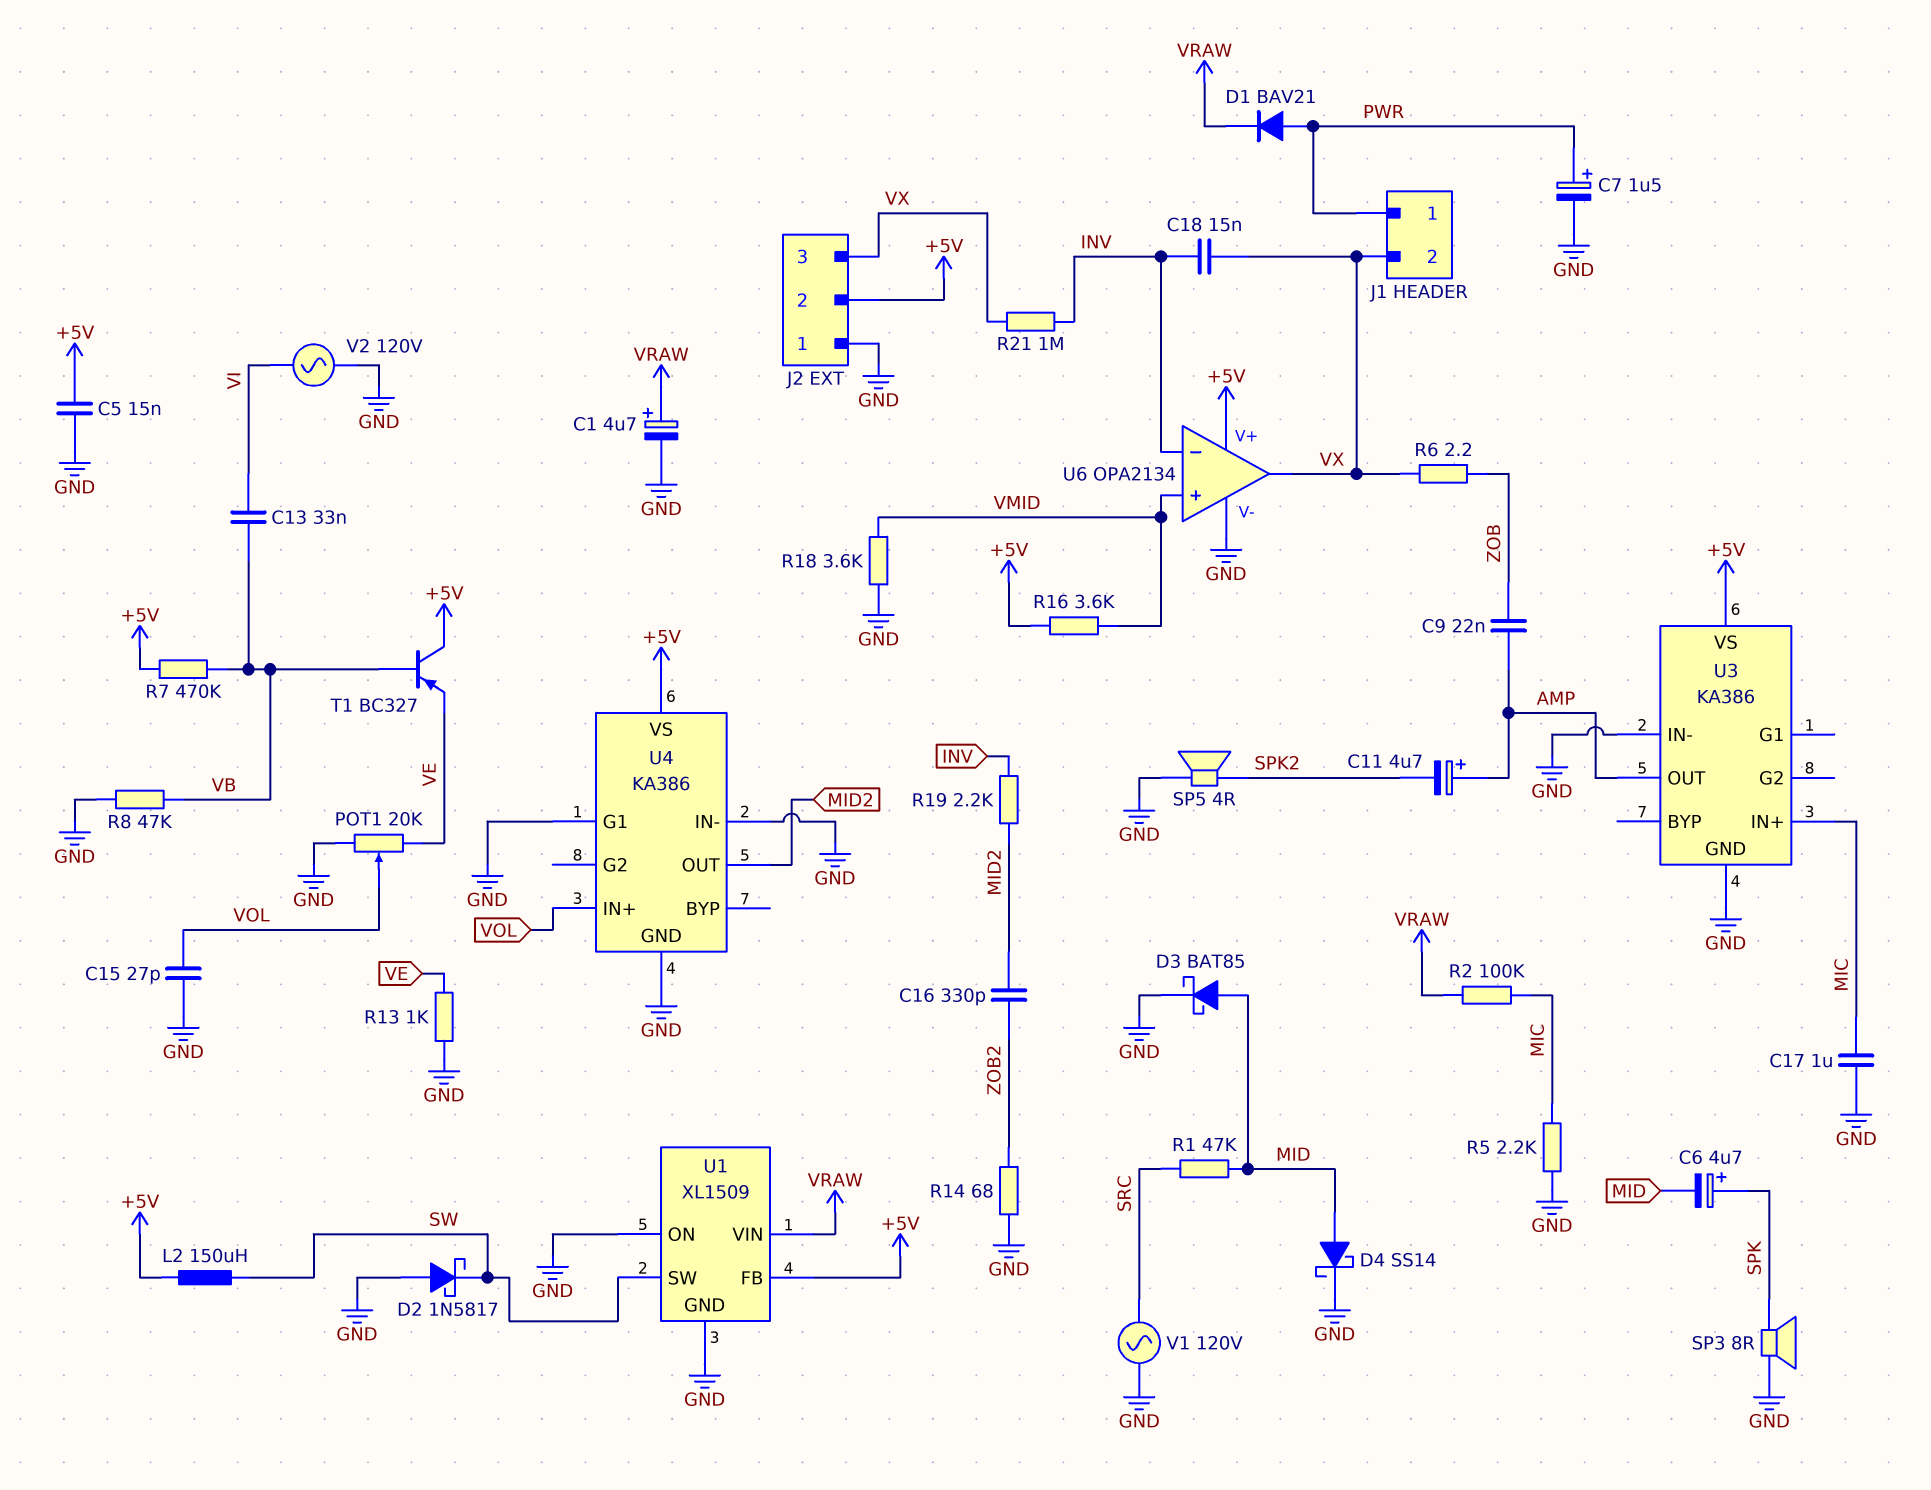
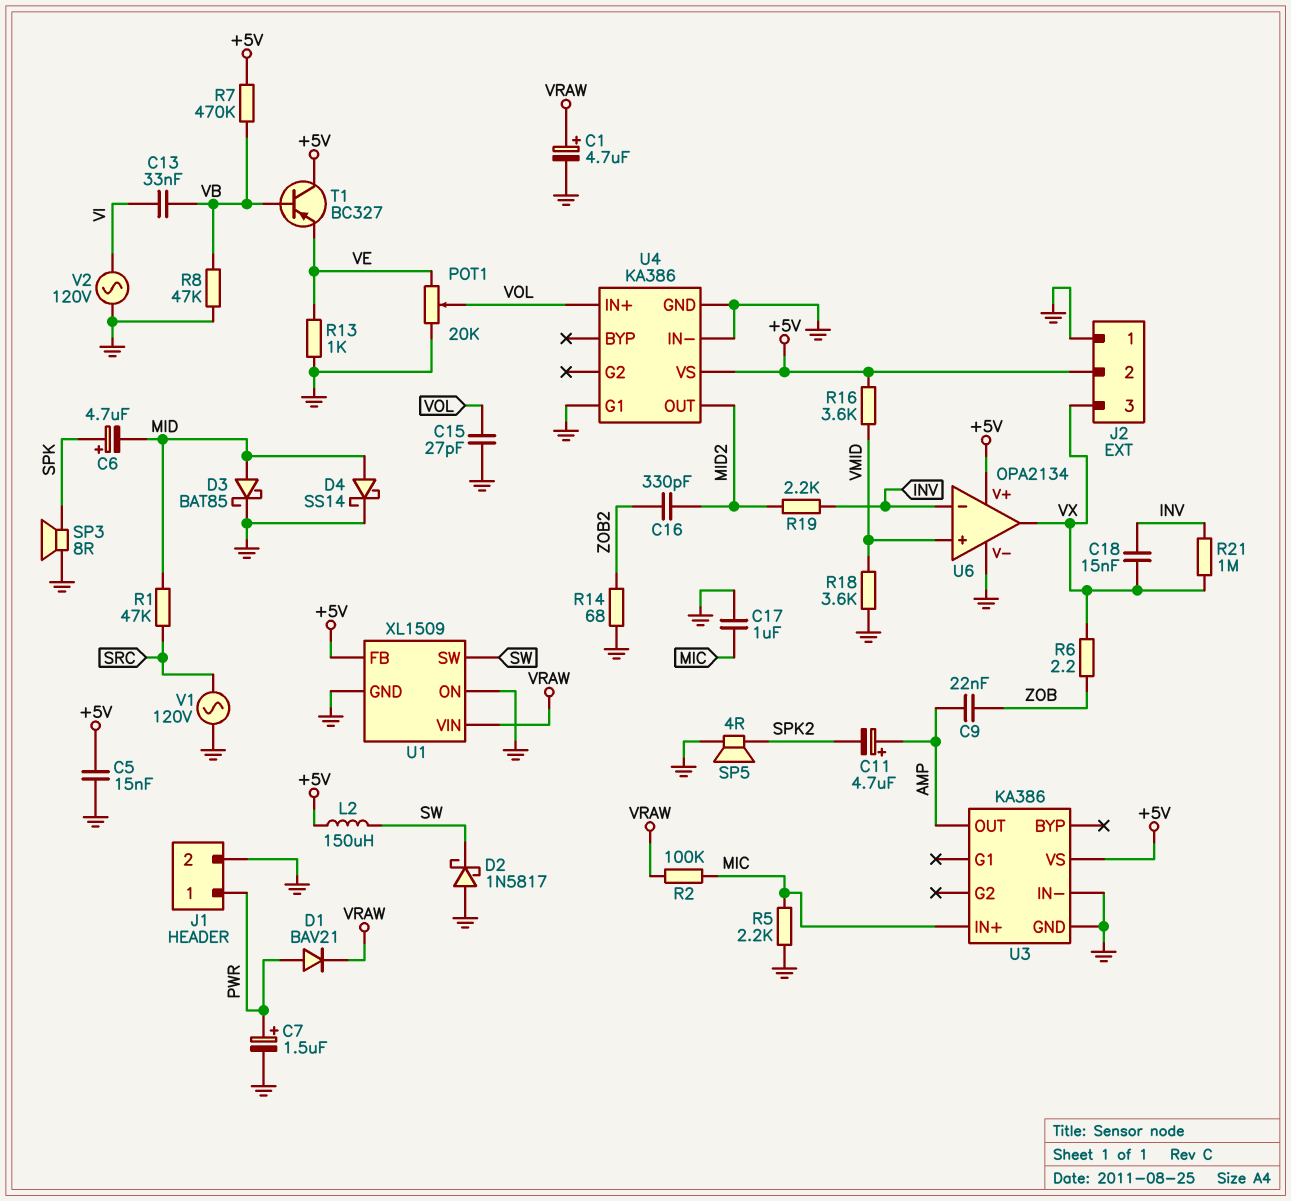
J1 pin 2: VX -> GND

